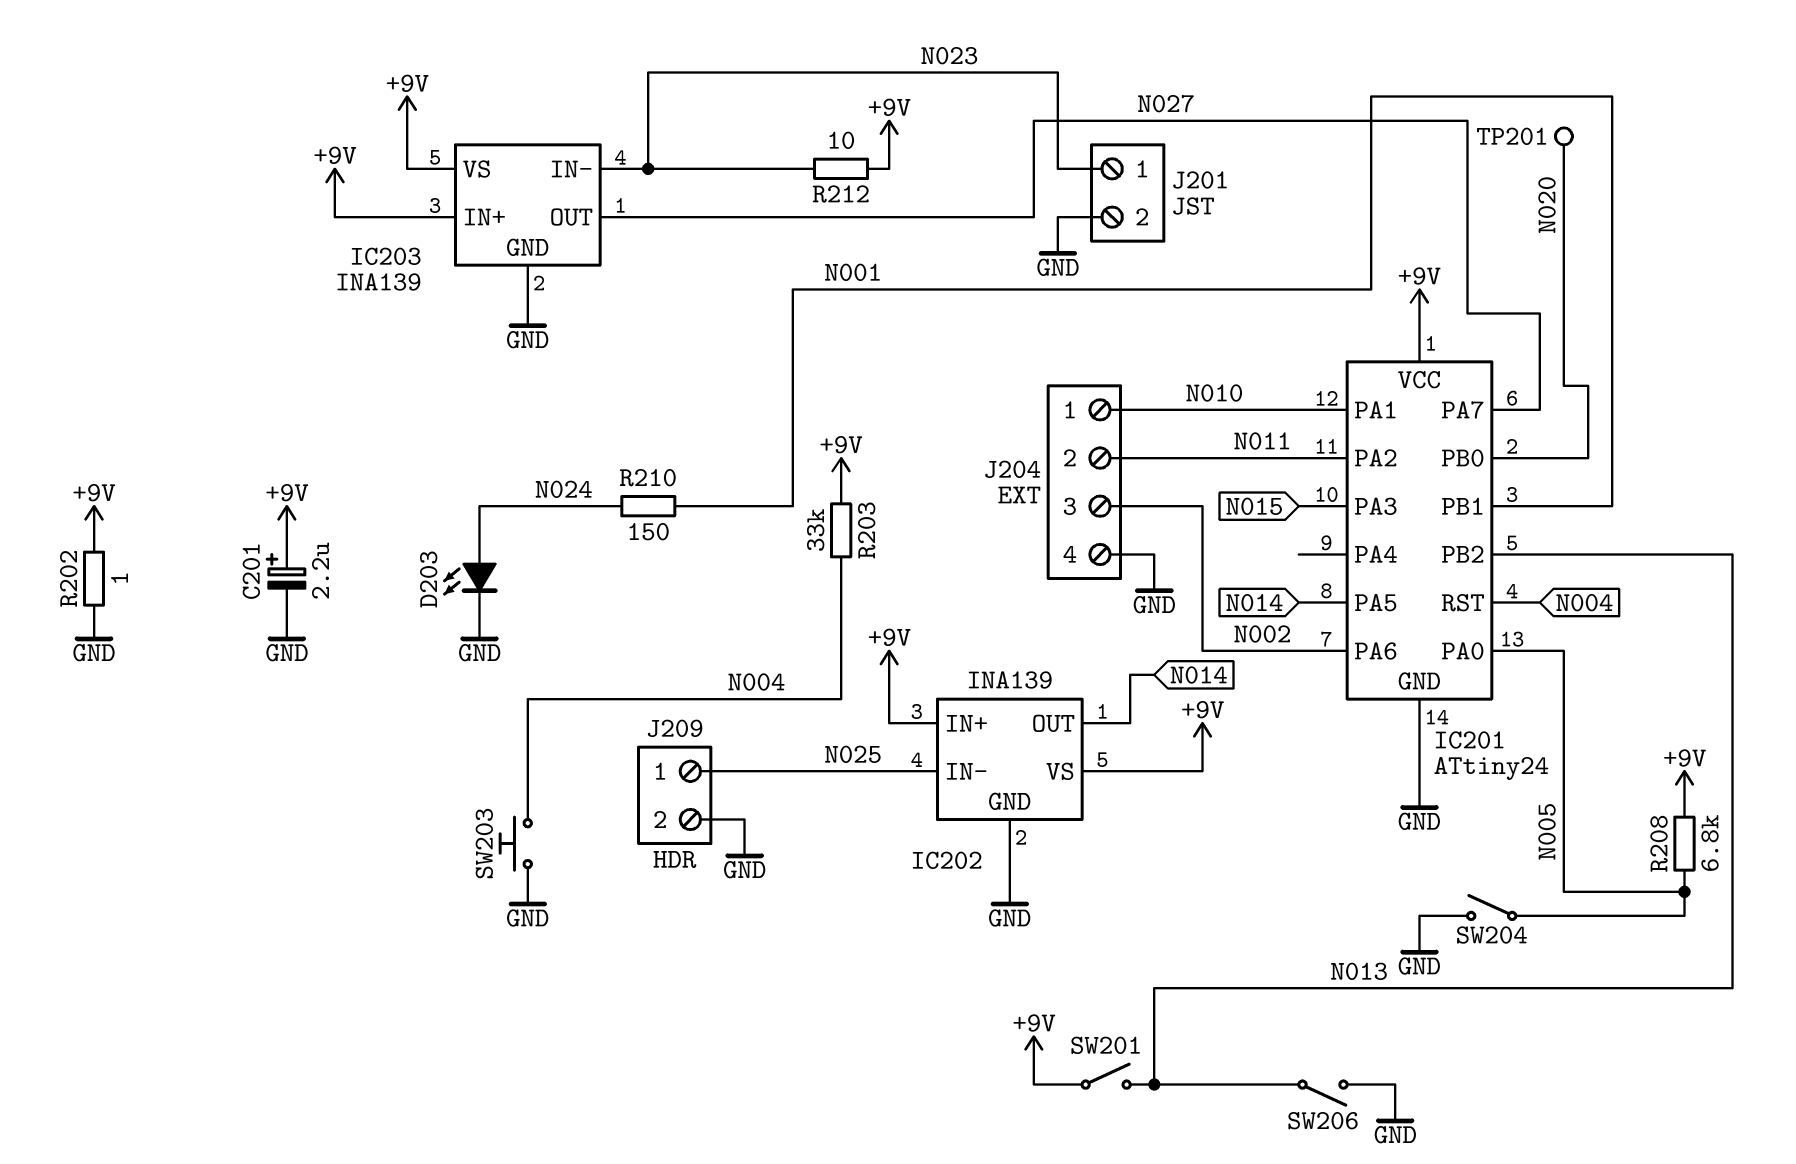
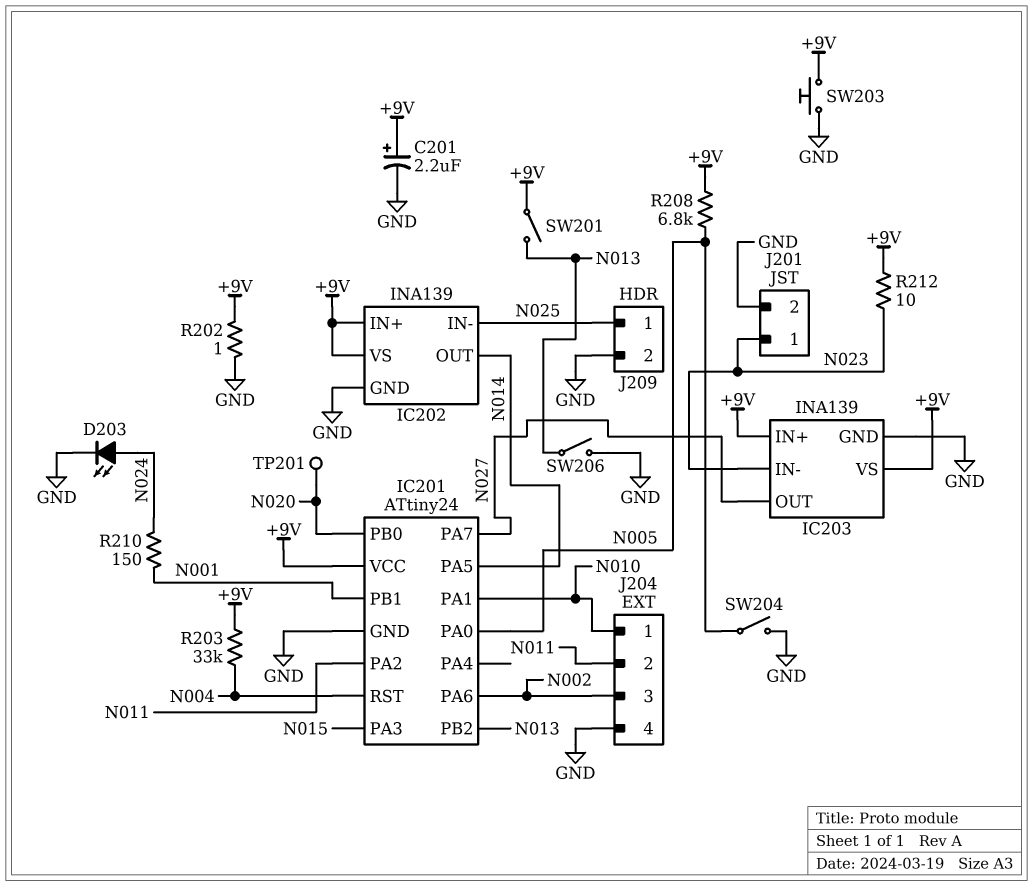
SW203: button (GND, N004) -> button (+9V, GND)

